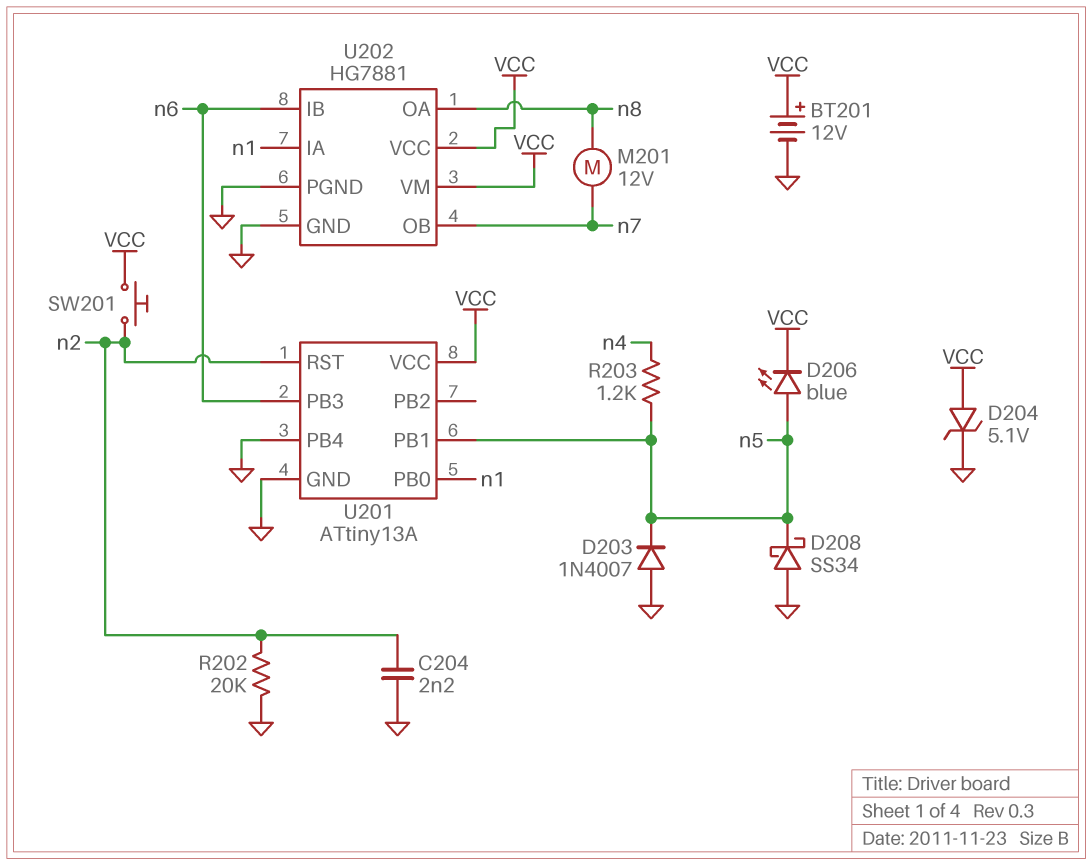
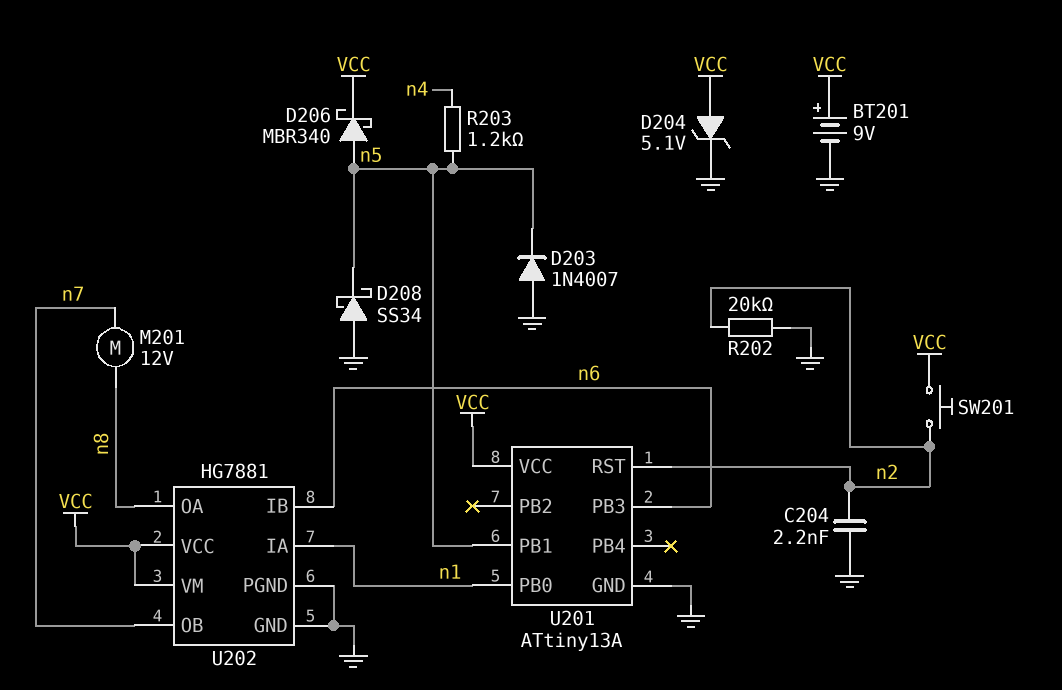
BT201: 12V (plus VCC, minus GND) -> 9V (plus VCC, minus GND)
D206: LED blue (A n5, K VCC) -> schottky MBR340 (A n5, K VCC)
U201 pin PB4: GND -> none

